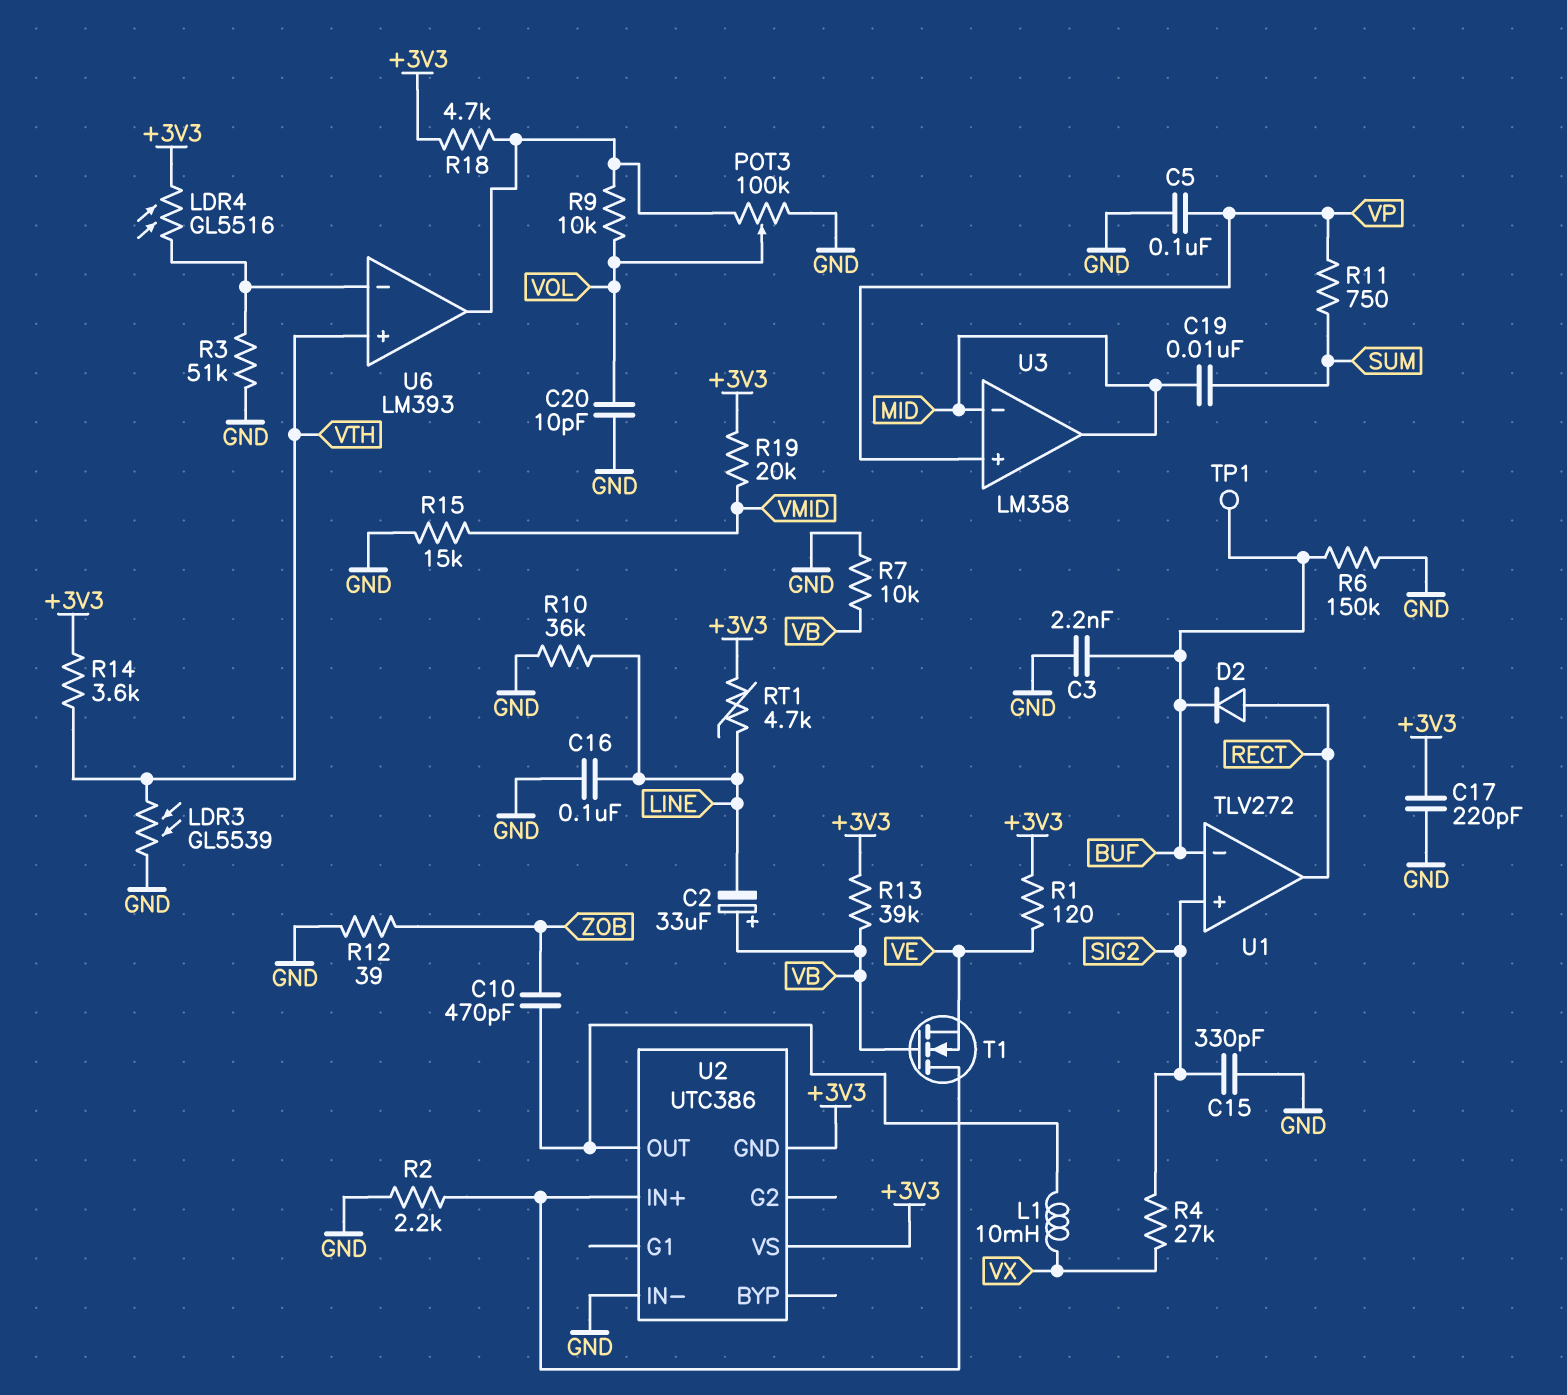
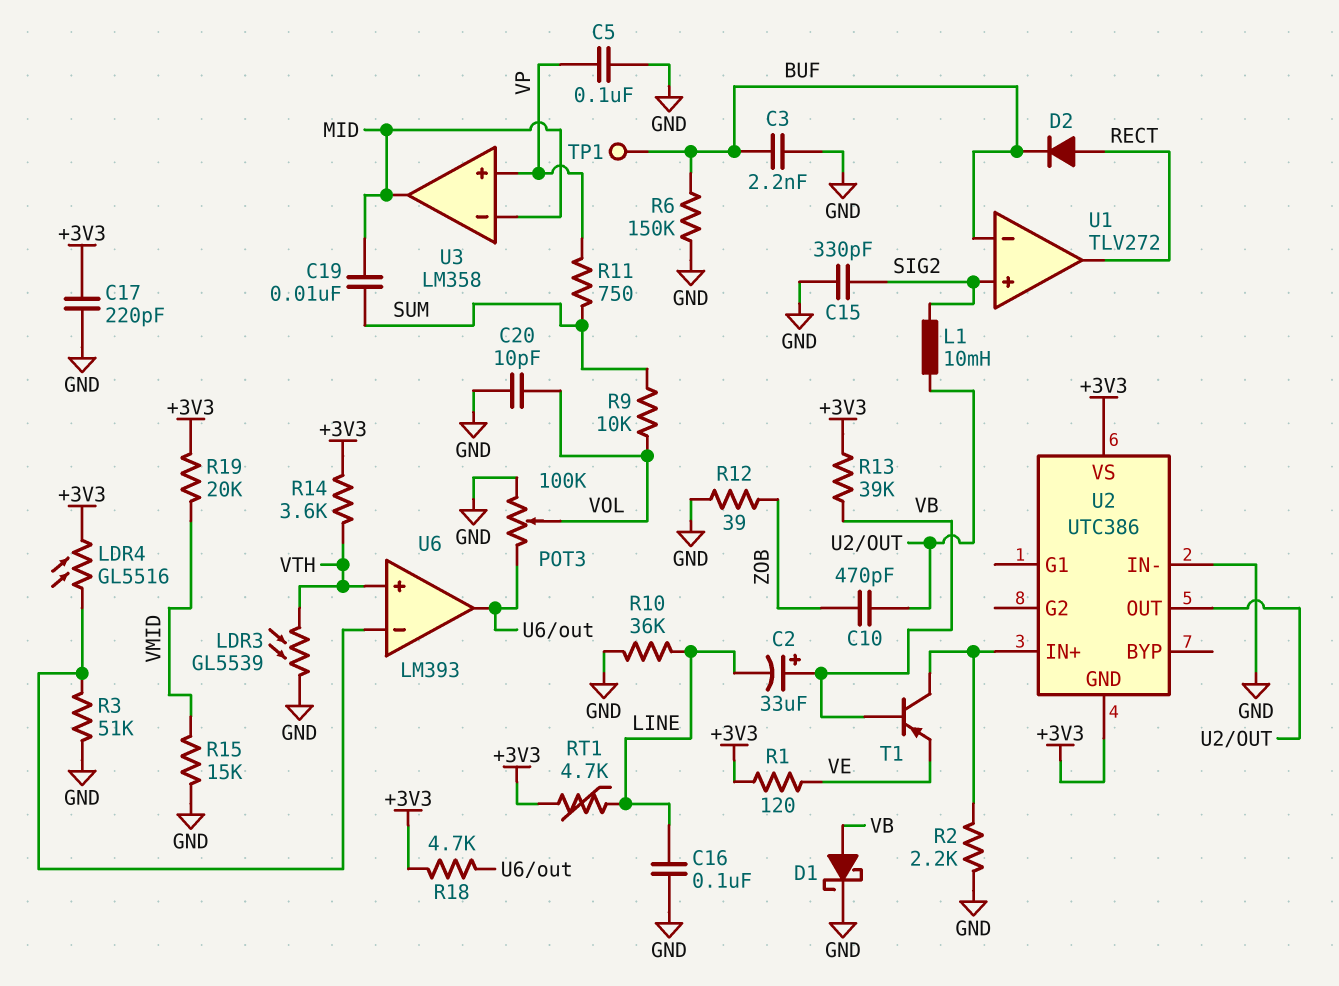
D1: none -> schottky (A VB, K GND)
L1: 10mH (U2/OUT, VX) -> 10mH (SIG2, U2/OUT)
R4: 27k (SIG2, VX) -> none
R7: 10k (GND, VB) -> none
R9: 10k (U6/out, VOL) -> 10k (SUM, VOL)
T1: NMOS (G VB, D U2/IN+, S VE) -> PNP (B VB, C U2/IN+, E VE)

